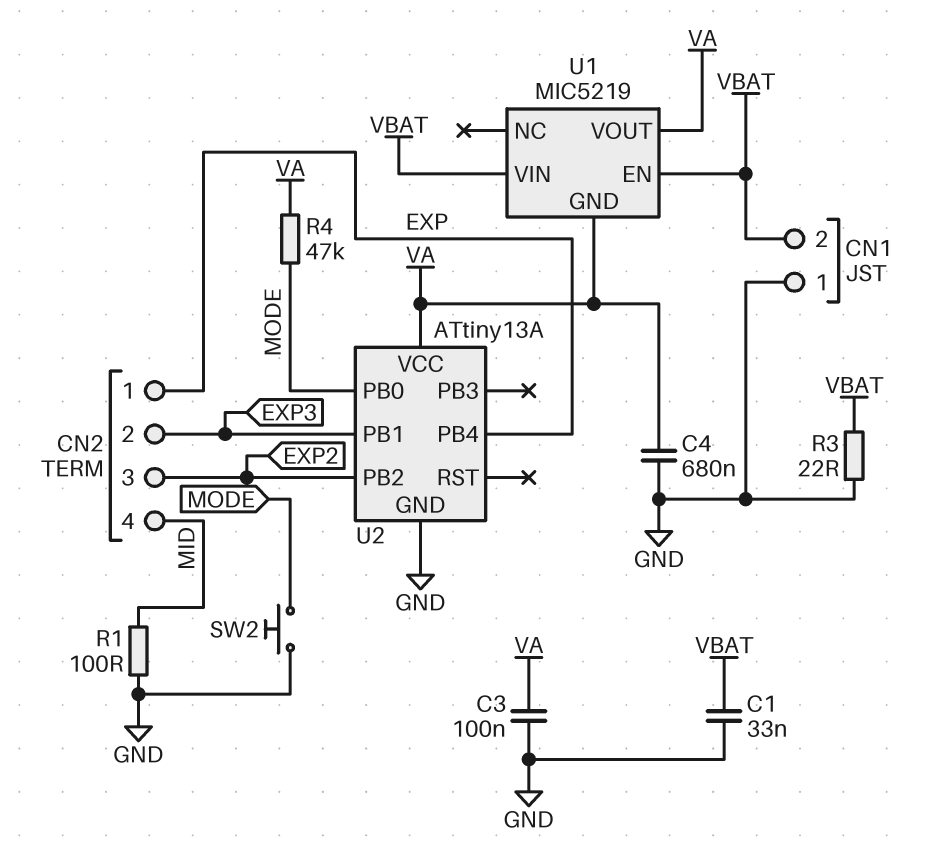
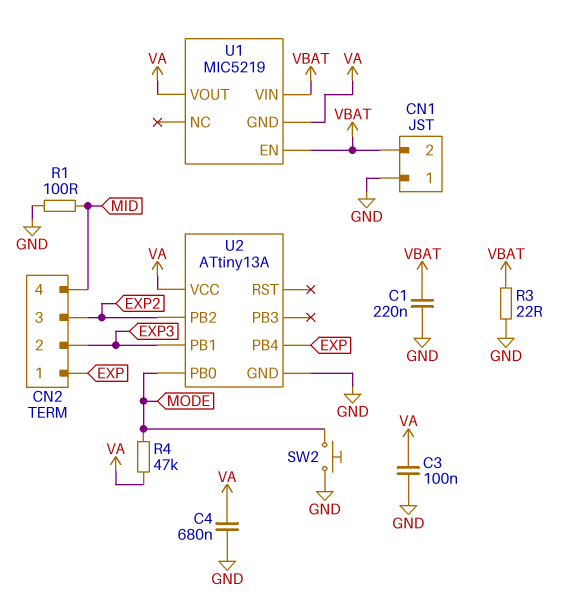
C1: 33nF (GND, VBAT) -> 220nF (GND, VBAT)

